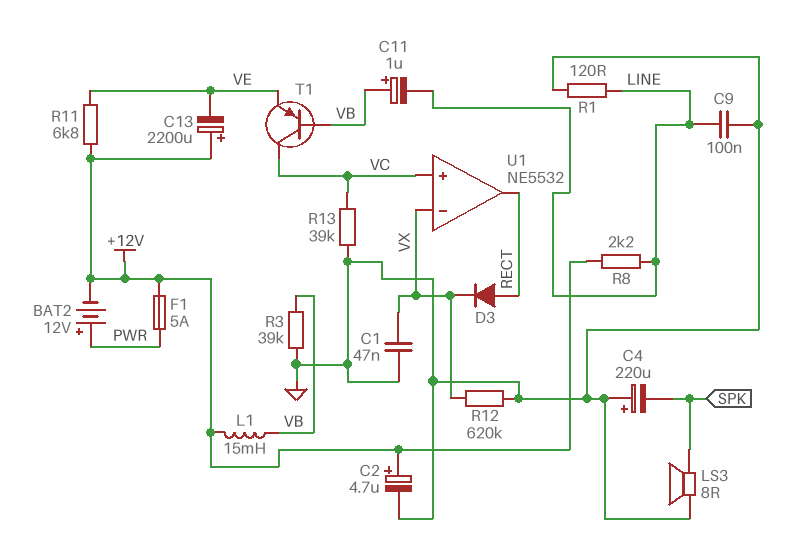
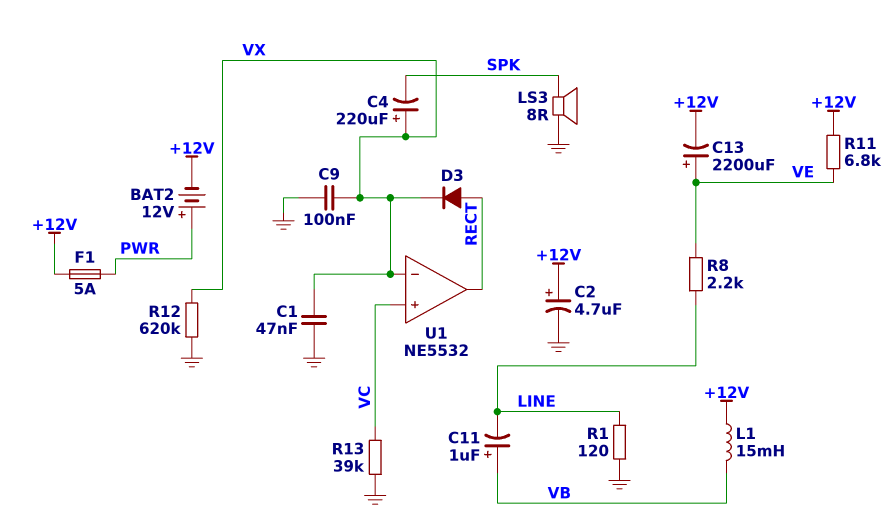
C4: 220uF (plus GND, minus SPK) -> 220uF (plus VX, minus SPK)
C9: 100nF (GND, LINE) -> 100nF (GND, VX)
C13: 2200uF (plus +12V, minus VE) -> 2200uF (plus VE, minus +12V)
R3: 39k (GND, VB) -> none
R8: 2.2k (+12V, LINE) -> 2.2k (LINE, VE)
T1: PNP (B VB, C VC, E VE) -> none

